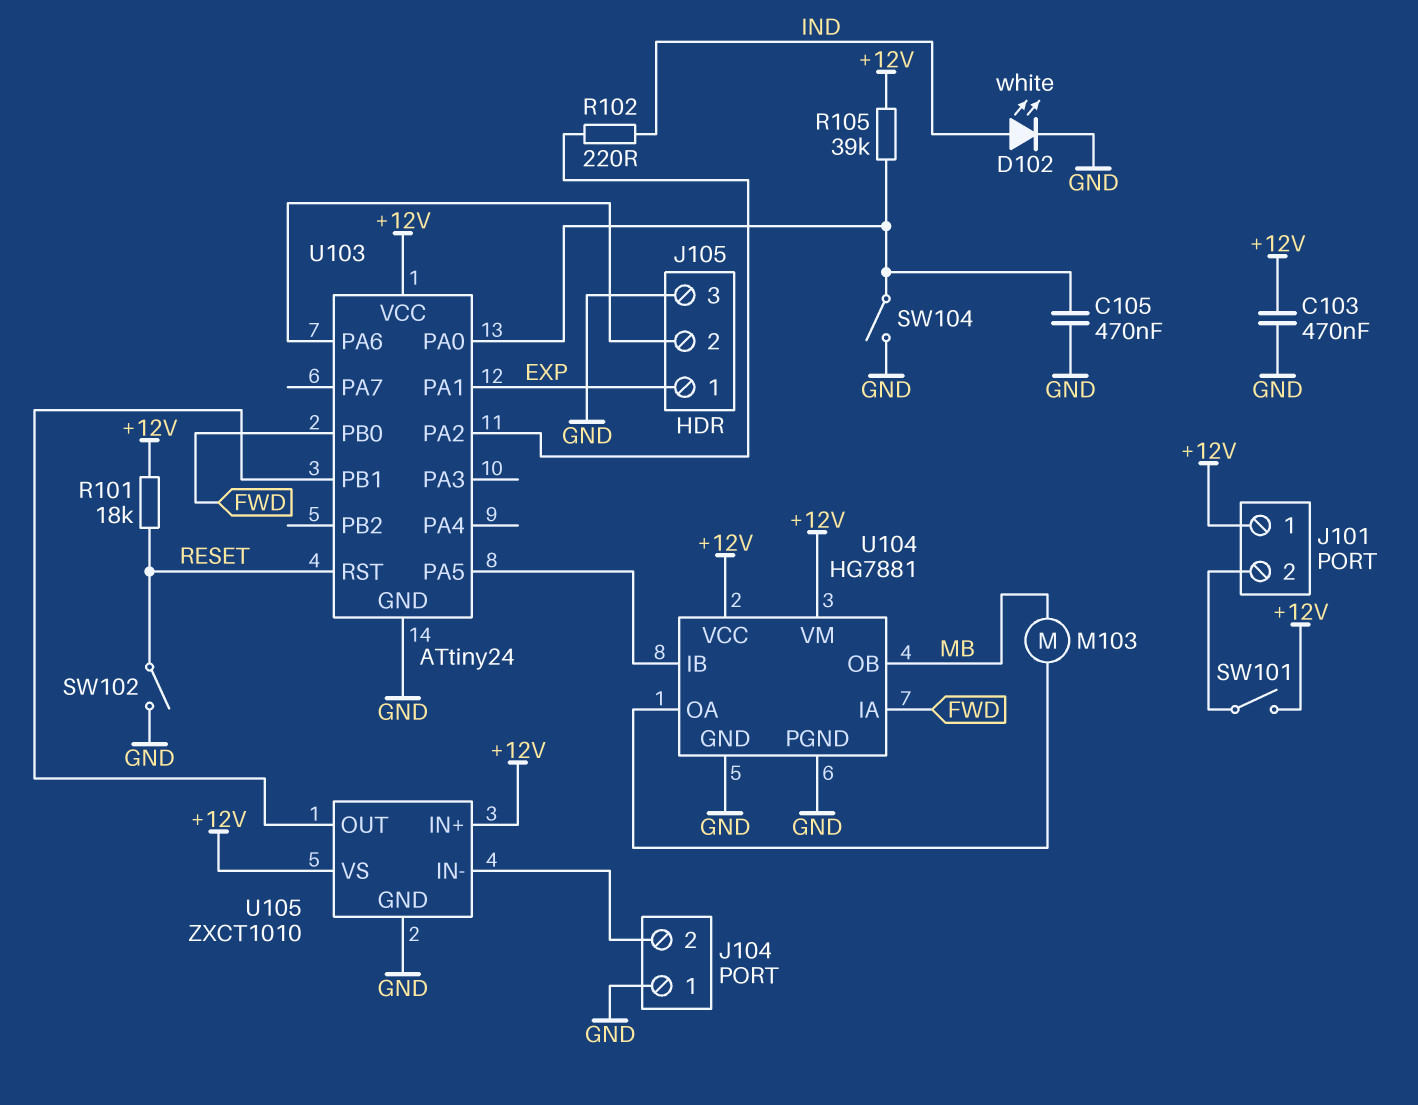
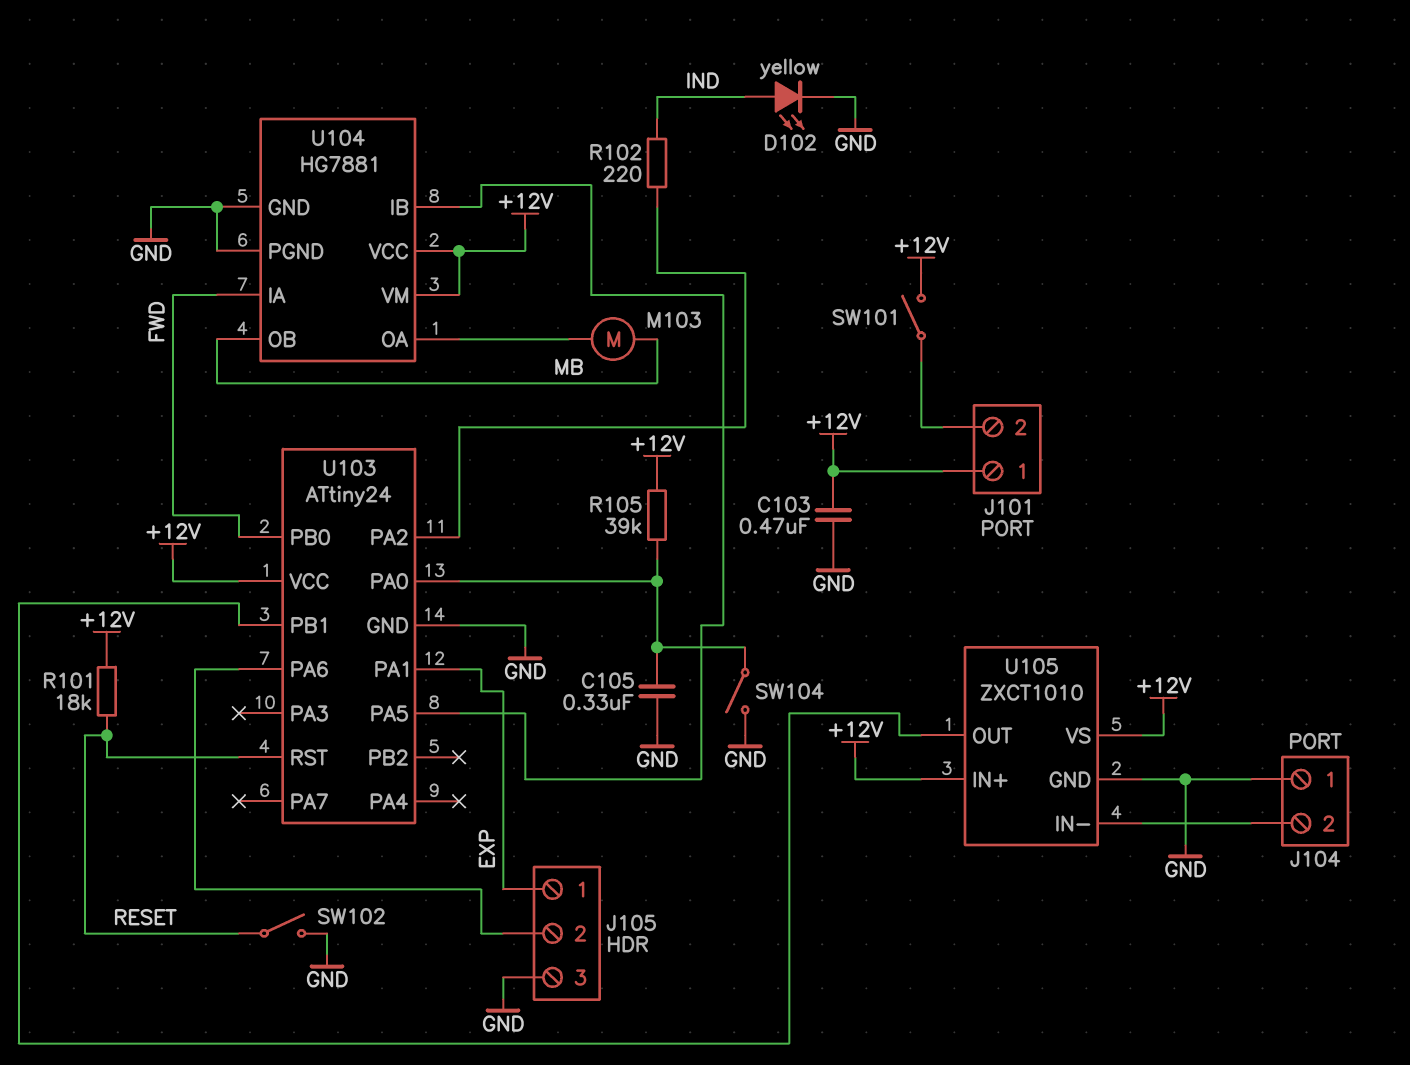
C105: 470nF (GND, U103/PA0) -> 330nF (GND, U103/PA0)
D102: LED white (A IND, K GND) -> LED yellow (A IND, K GND)

